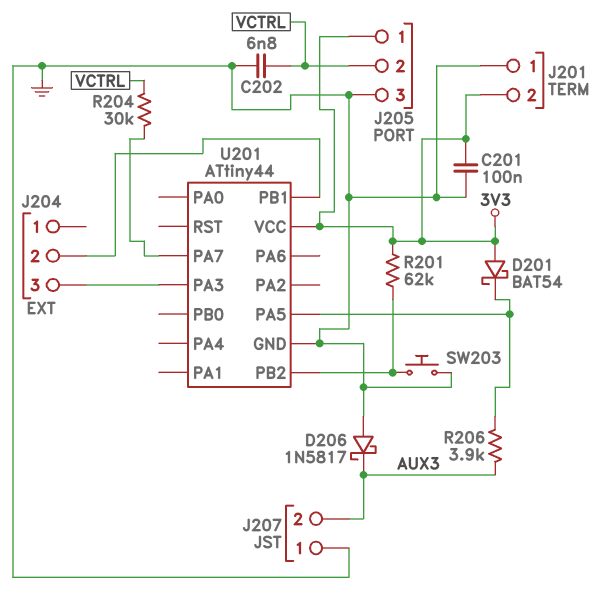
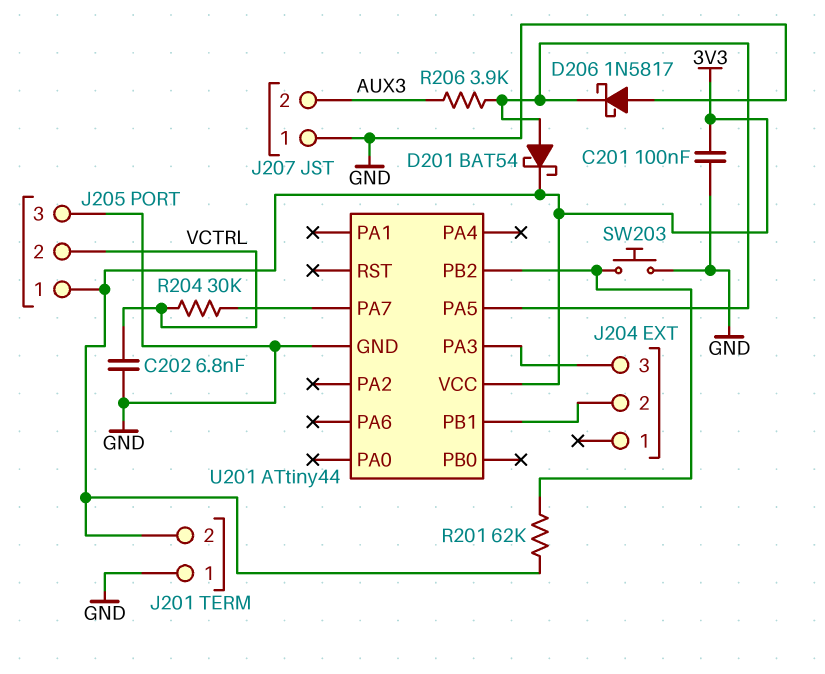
D201: schottky BAT54 (A 3V3, K U201/PA5) -> schottky BAT54 (A U201/PA5, K 3V3)
D206: schottky 1N5817 (A GND, K AUX3) -> schottky 1N5817 (A GND, K U201/PA5)

